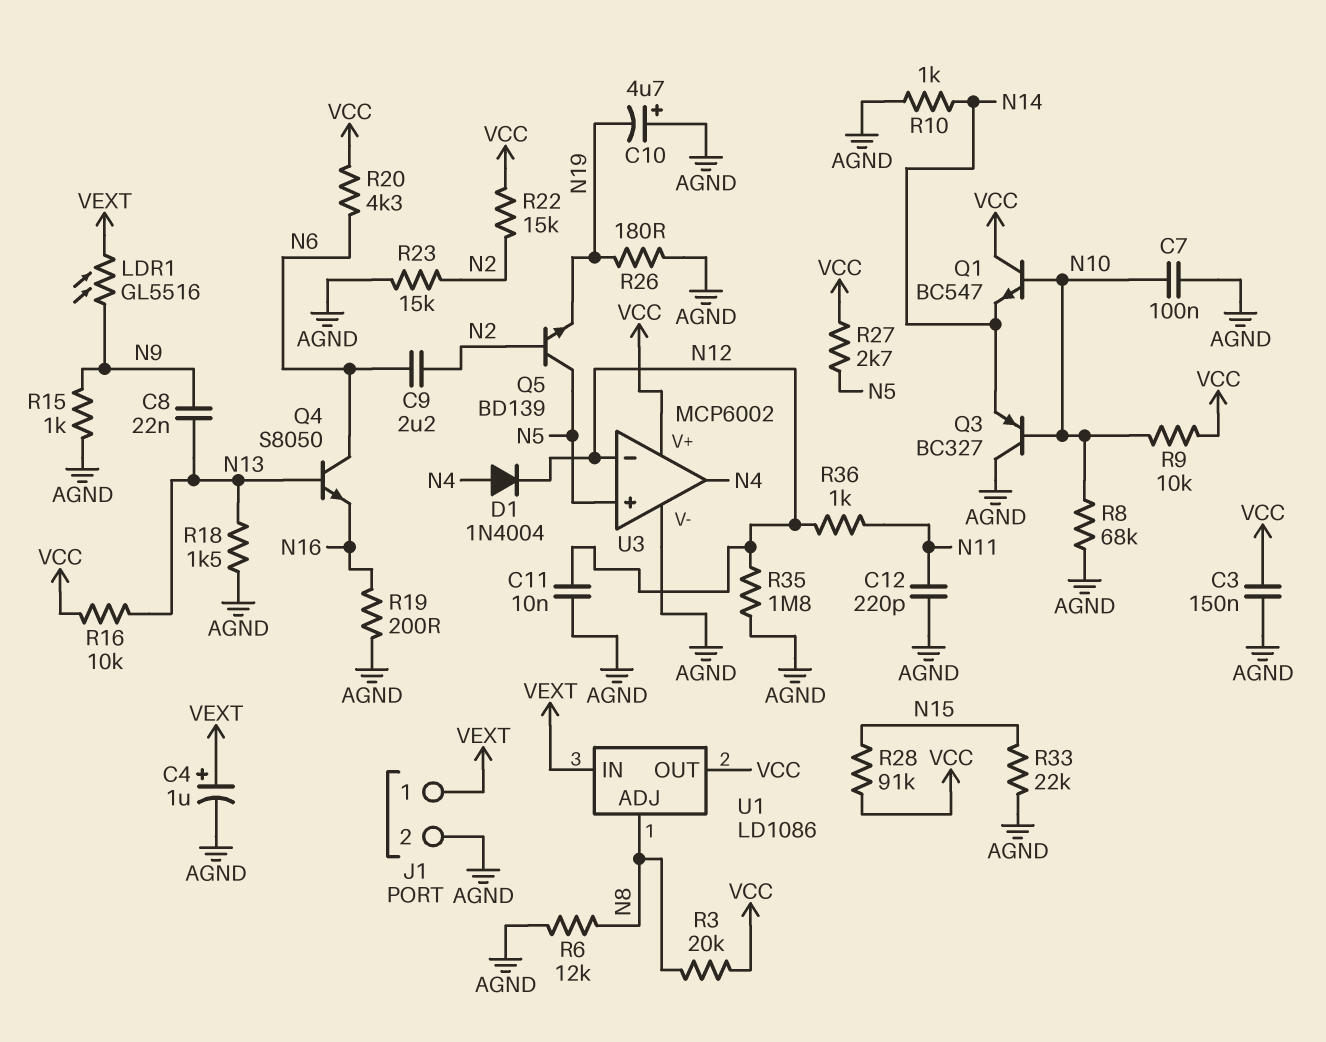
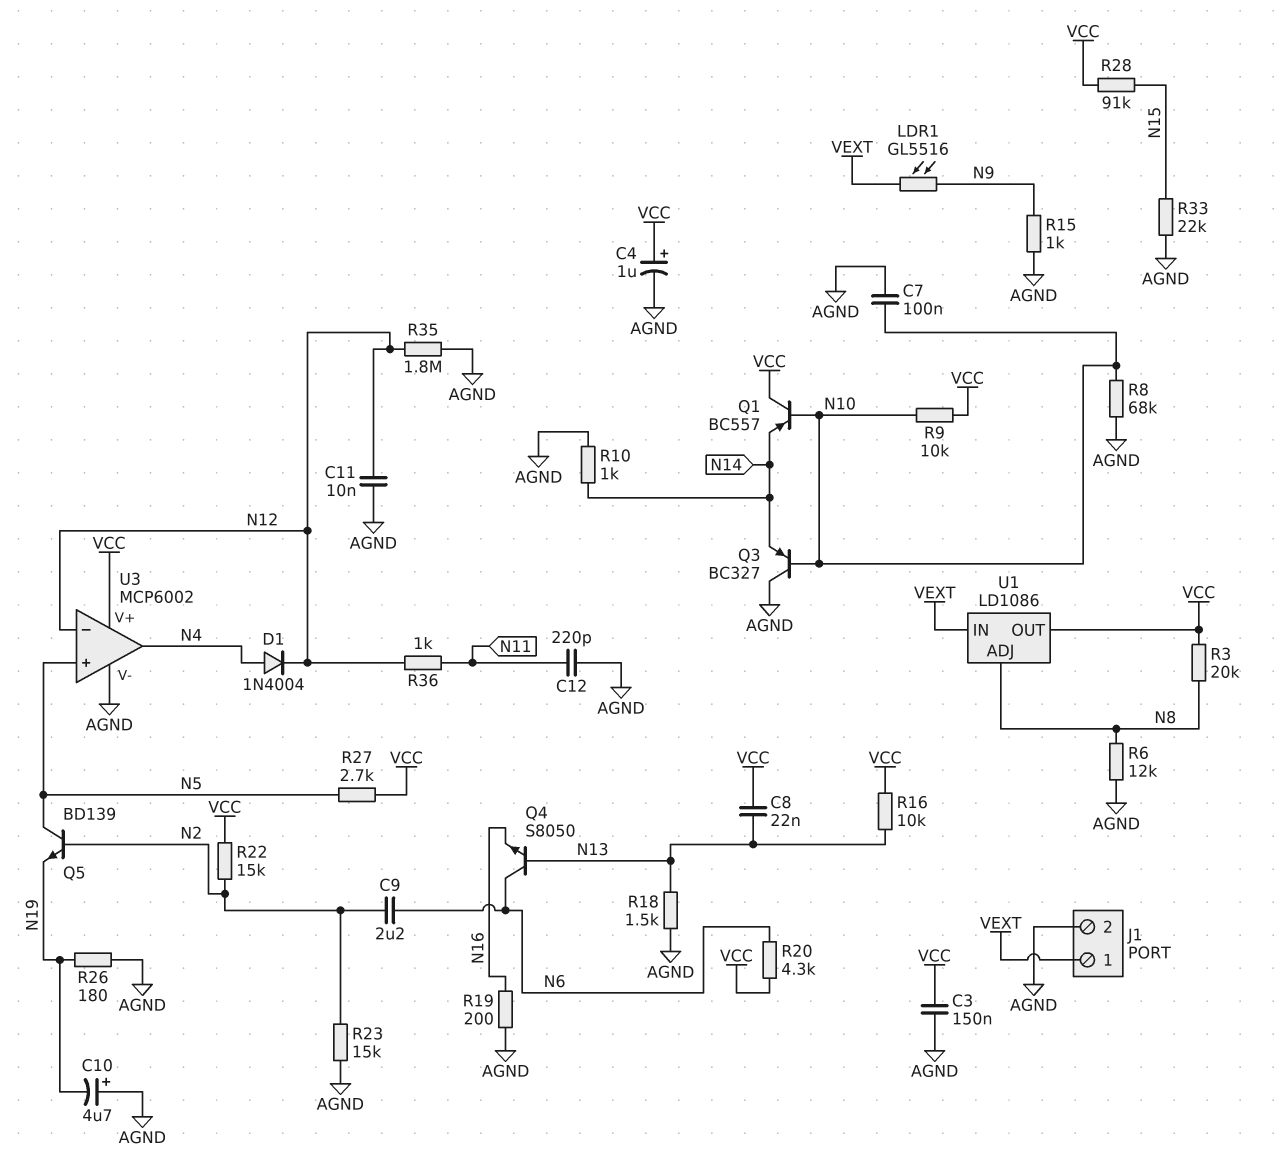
C4: 1uF (plus VEXT, minus AGND) -> 1uF (plus VCC, minus AGND)
C8: 22nF (N9, N13) -> 22nF (N13, VCC)
Q1: NPN BC547 (B N10, C VCC, E N14) -> PNP BC557 (B N10, C VCC, E N14)

